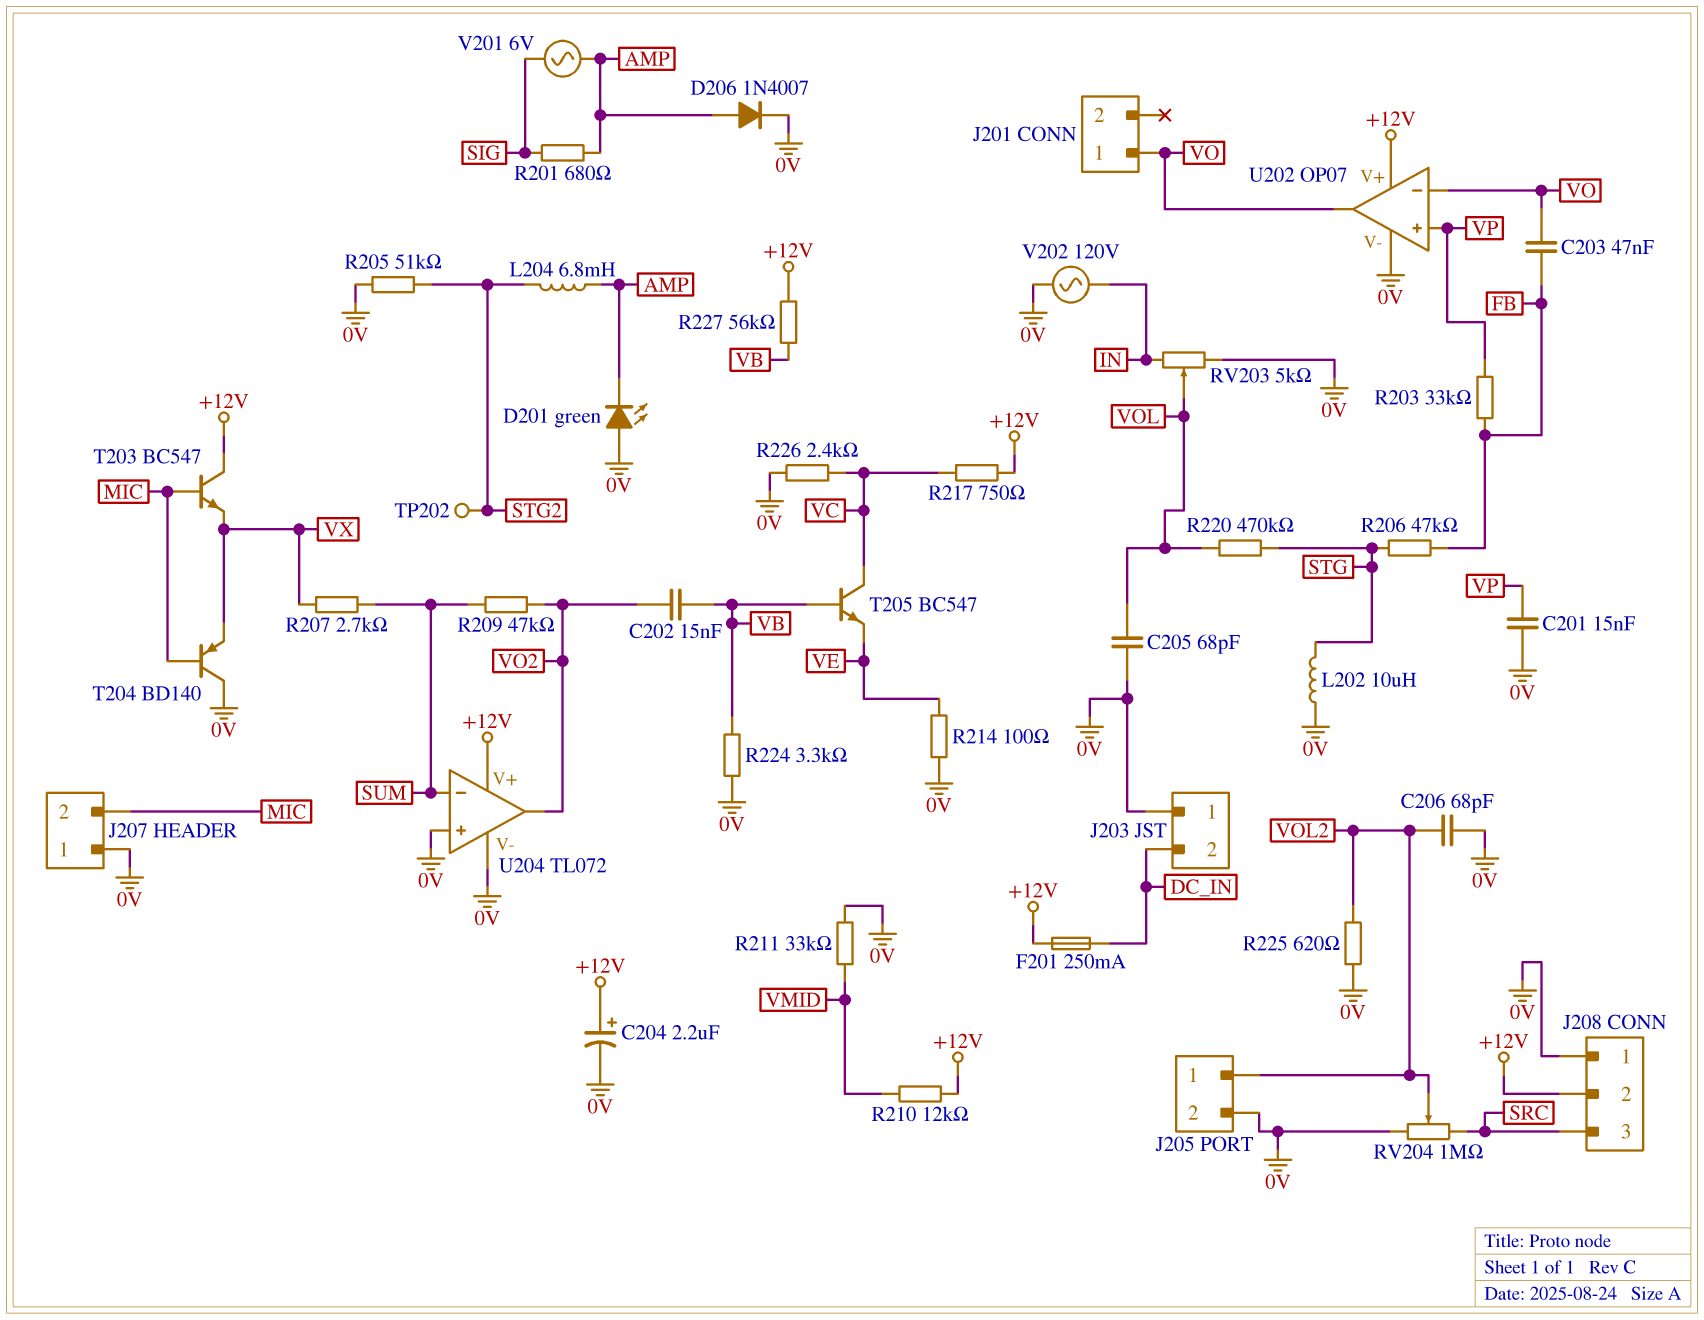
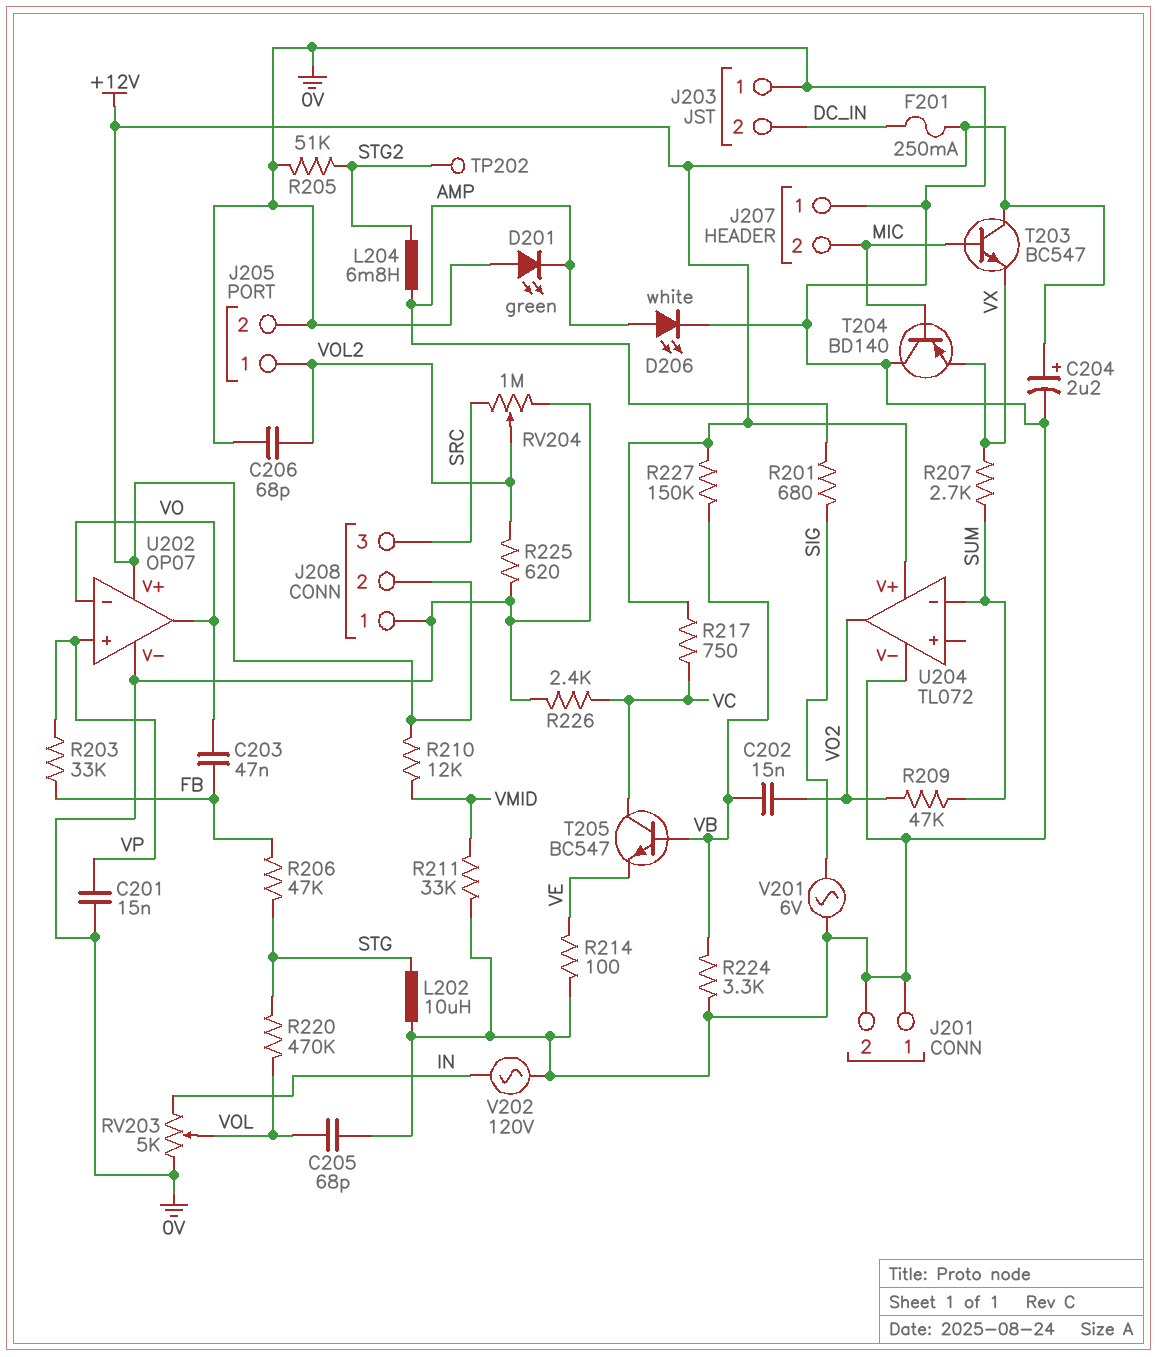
D206: diode 1N4007 (A AMP, K 0V) -> LED white (A AMP, K 0V)
J201 pin 1: VO -> 0V
J201 pin 2: none -> 0V
R227: 56k (+12V, VB) -> 150k (+12V, VB)
U204 pin in+: 0V -> none
V201: AC 6V (AMP, SIG) -> AC 6V (0V, SIG)

